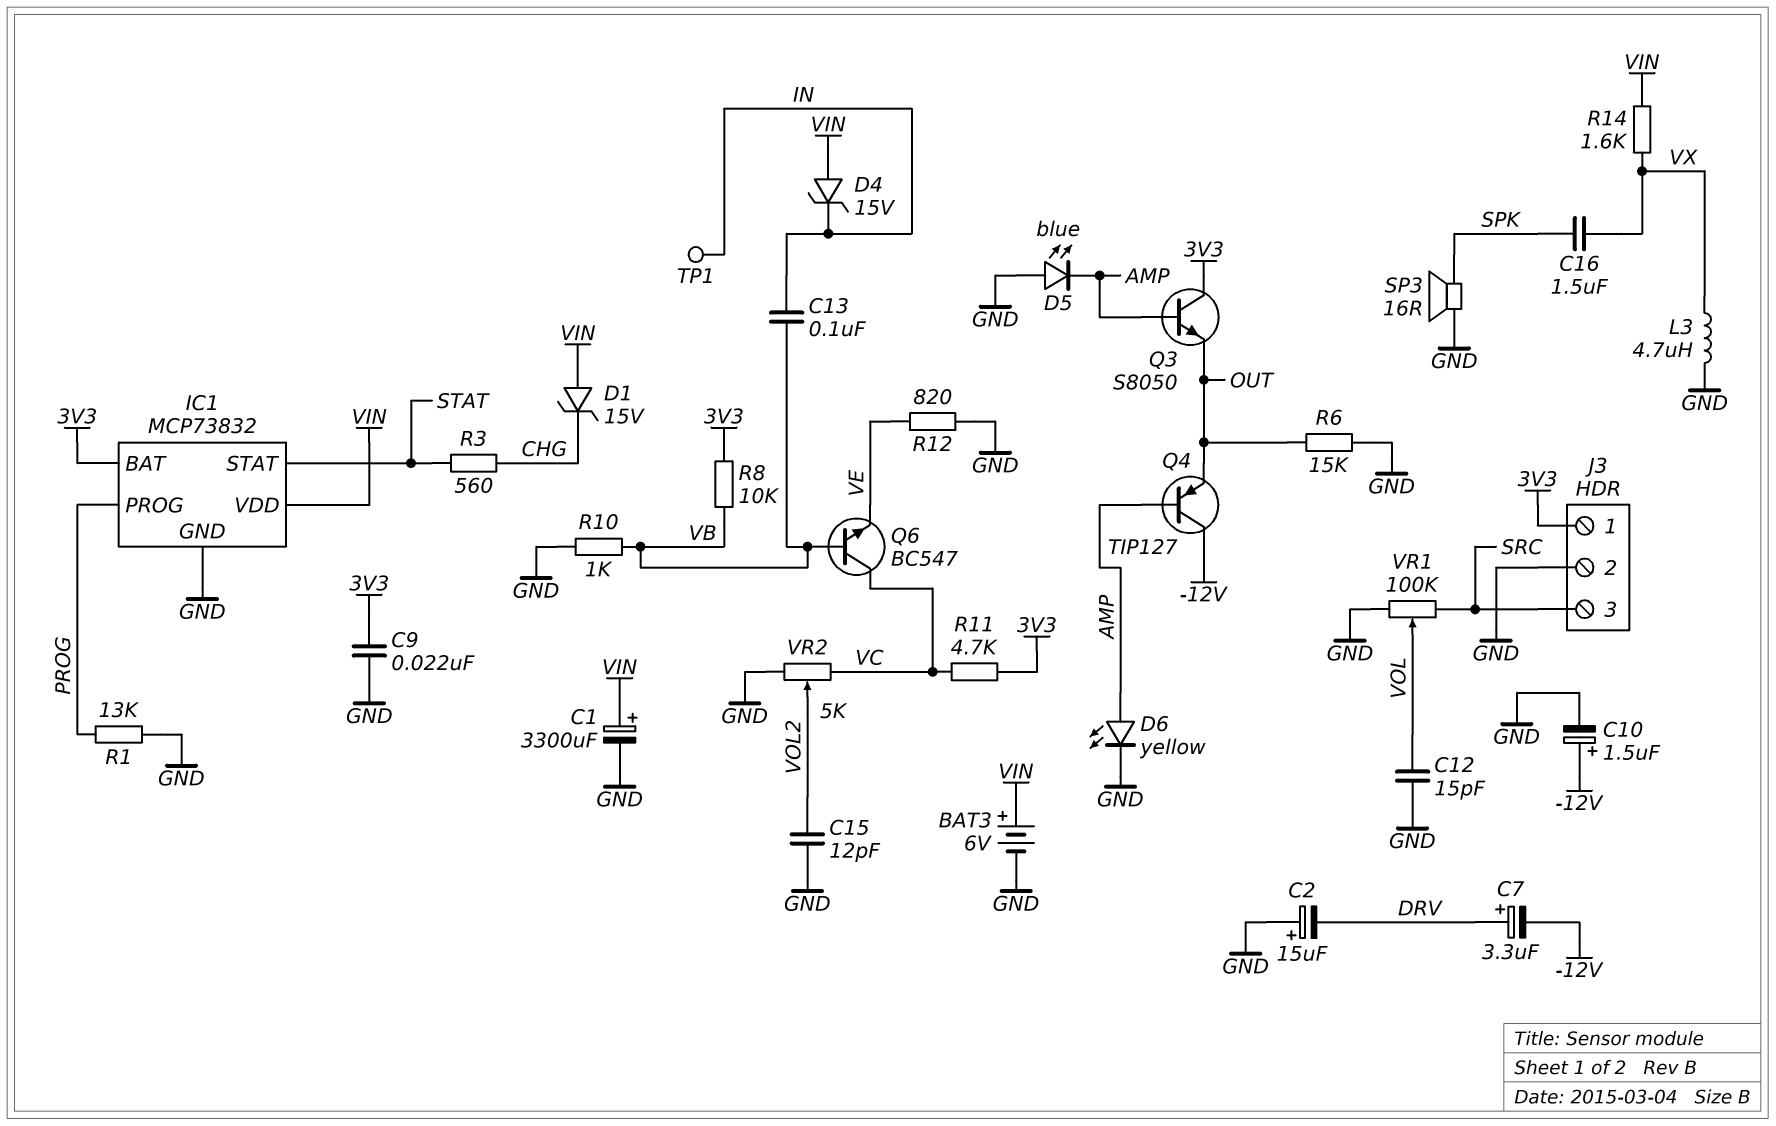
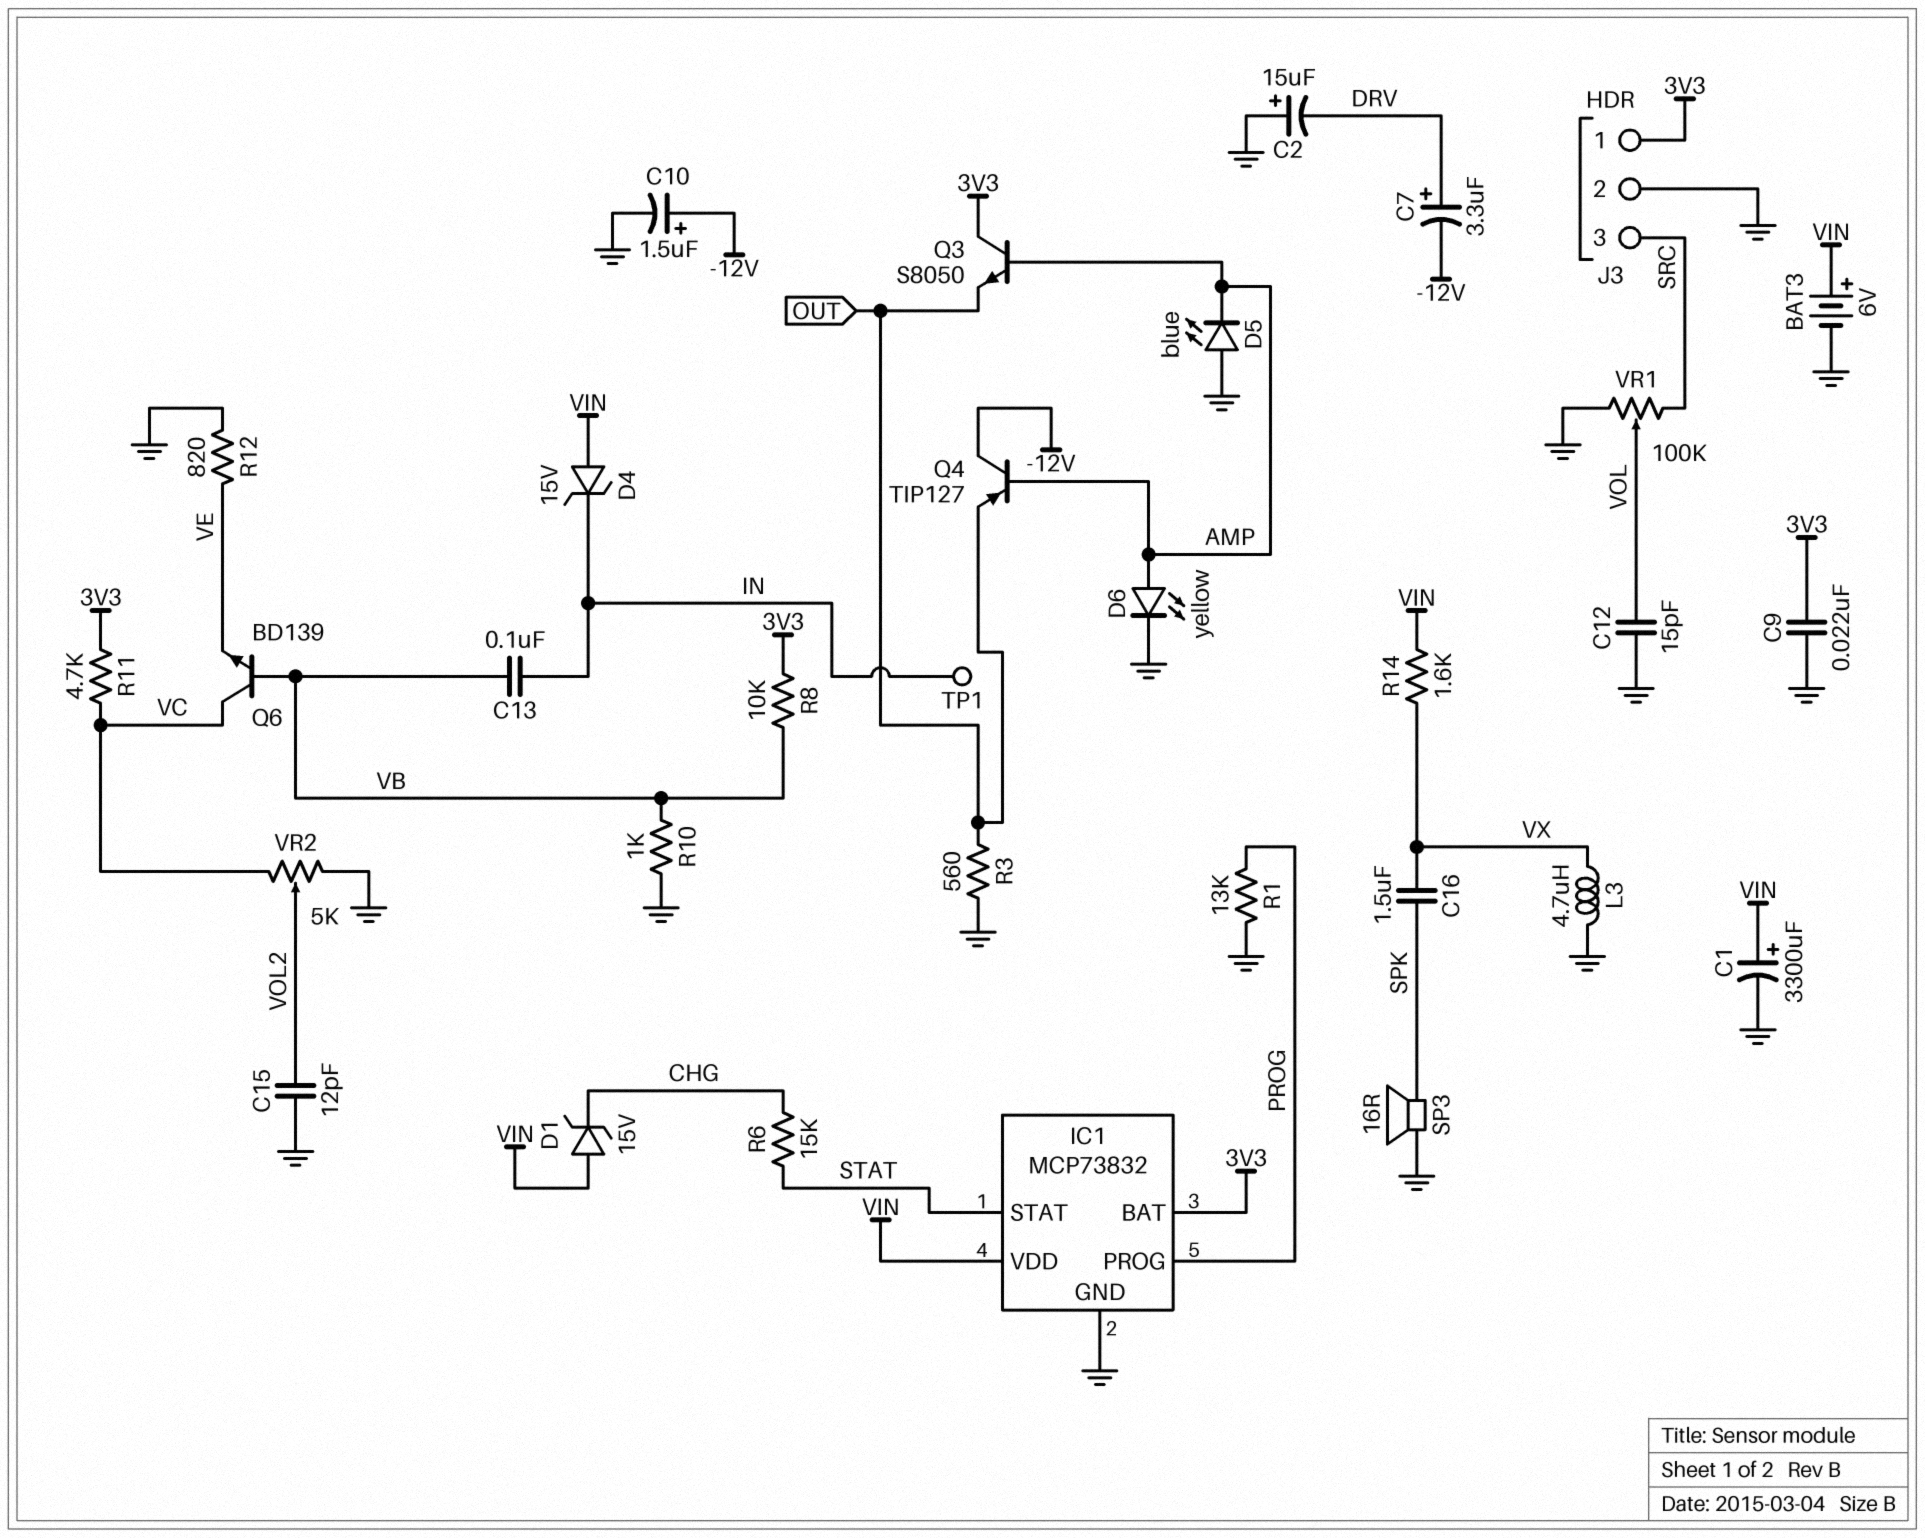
Q6: NPN BC547 (B VB, C VC, E VE) -> NPN BD139 (B VB, C VC, E VE)
R3: 560 (CHG, STAT) -> 560 (GND, OUT)
R6: 15k (GND, OUT) -> 15k (CHG, STAT)

